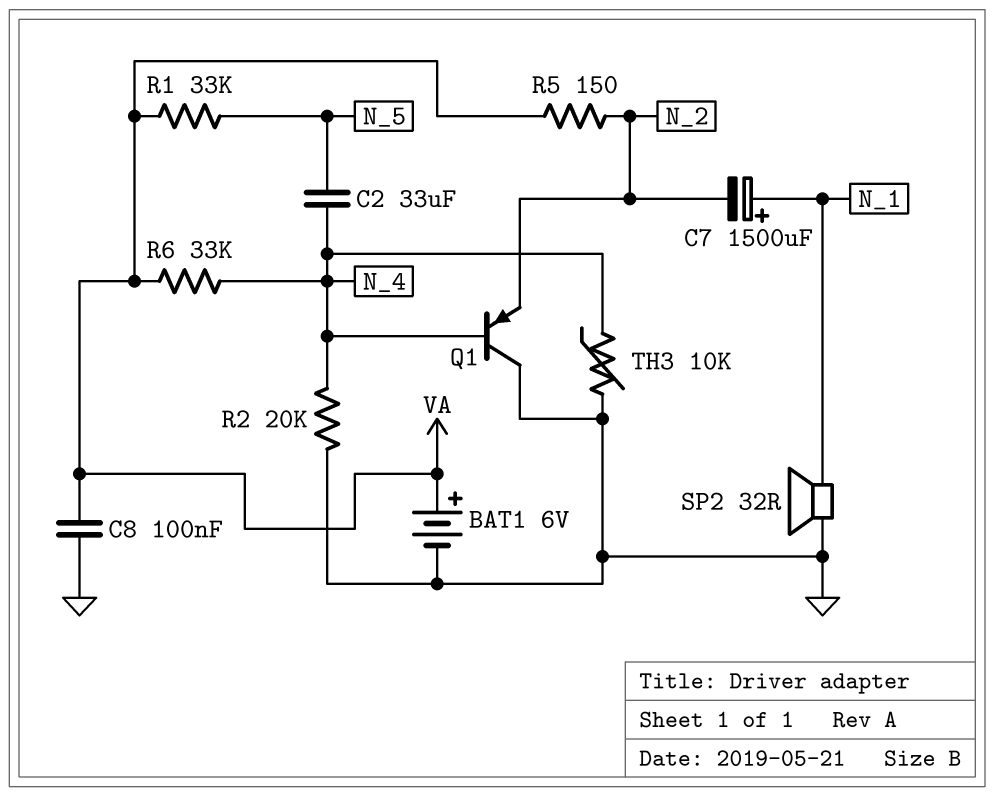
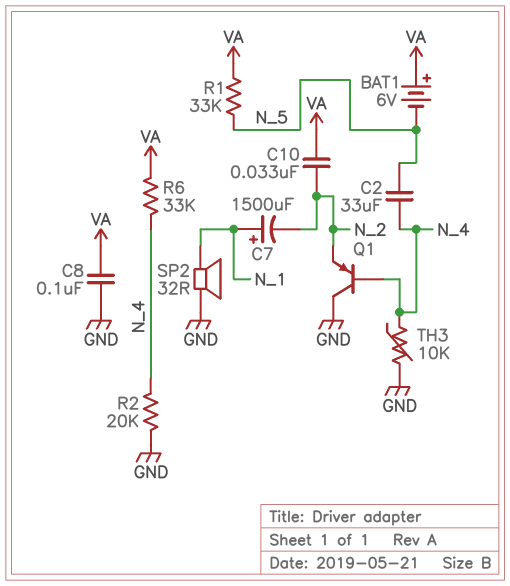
BAT1: 6V (plus VA, minus GND) -> 6V (plus VA, minus N_5)
C10: none -> 33nF (N_2, VA)
R5: 150 (N_2, VA) -> none

